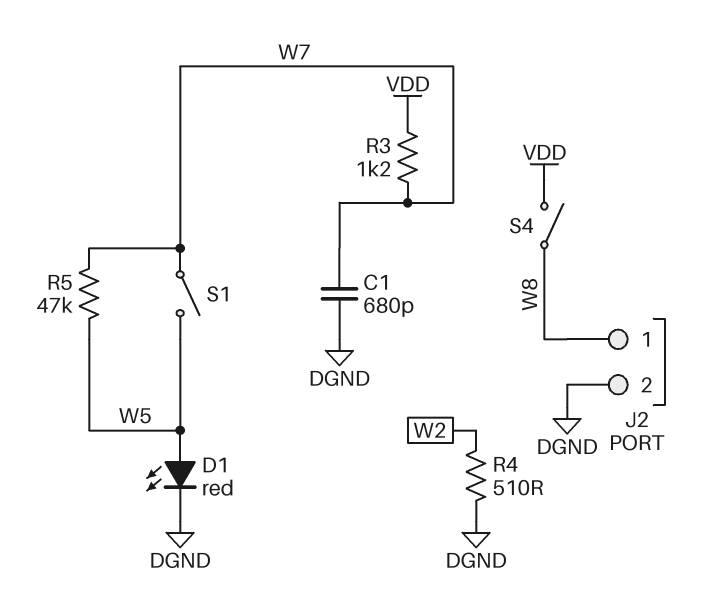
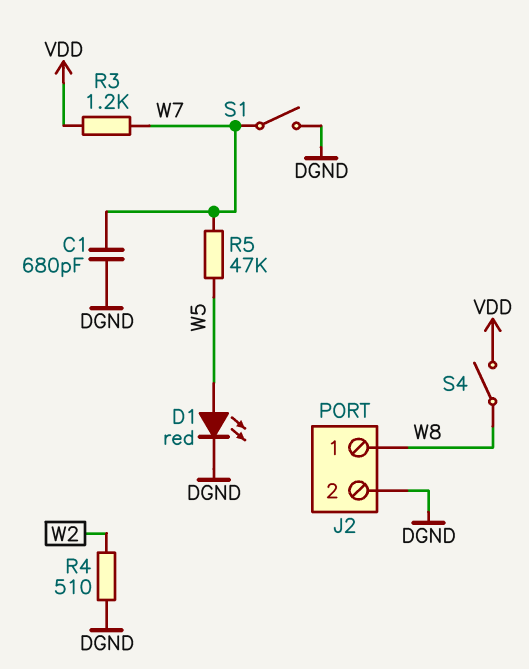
S1: switch (W5, W7) -> switch (DGND, W7)

